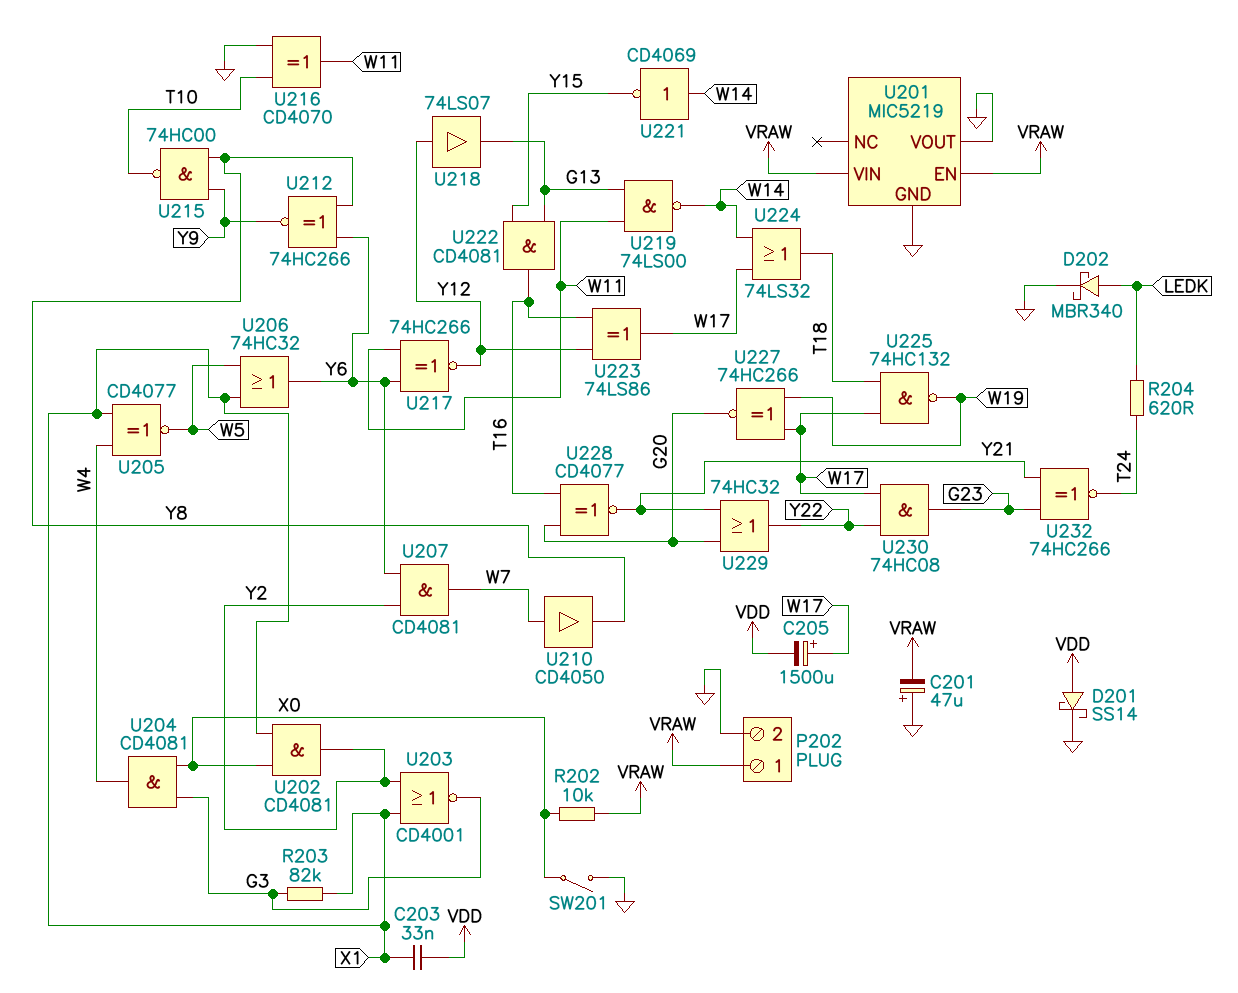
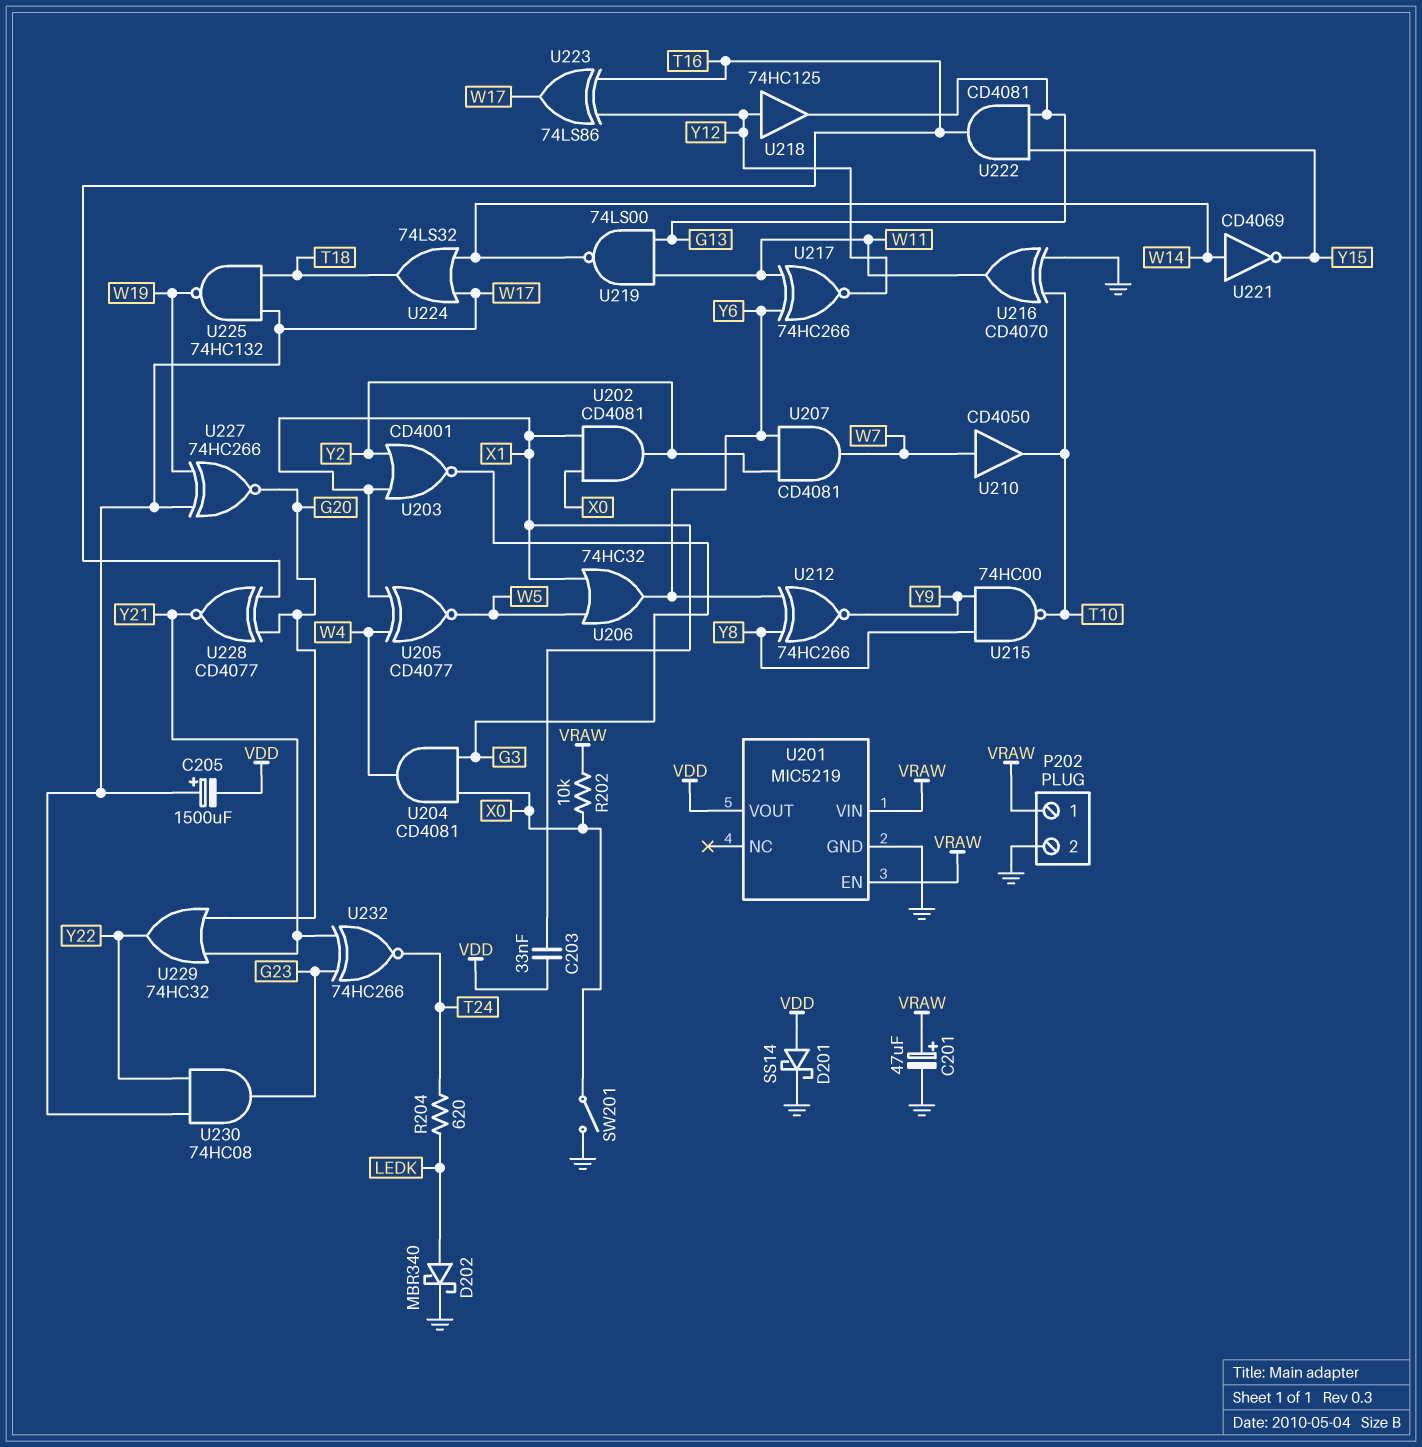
C201: 47uF (plus GND, minus VRAW) -> 47uF (plus VRAW, minus GND)
R203: 82k (G3, X1) -> none
U201 pin VOUT: GND -> VDD
U210: buffer CD4050 (in W7, out Y8) -> buffer CD4050 (in W7, out T10)
U218: buffer 74LS07 (in Y12, out G13) -> buffer 74HC125 (in Y12, out G13)

